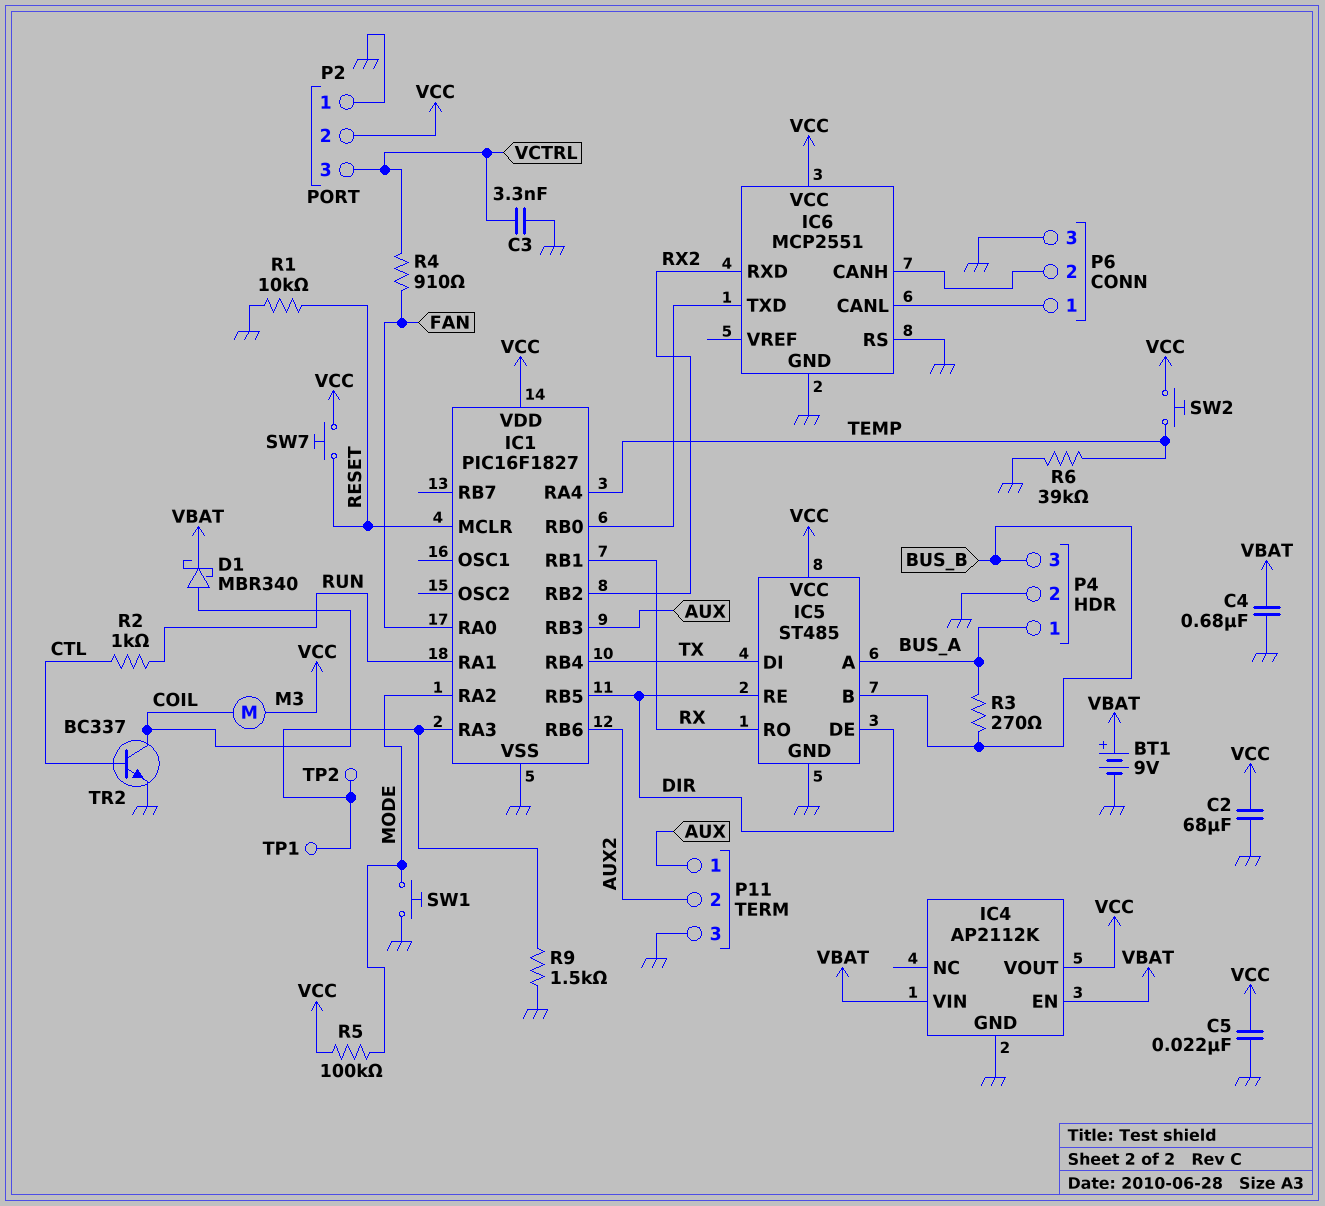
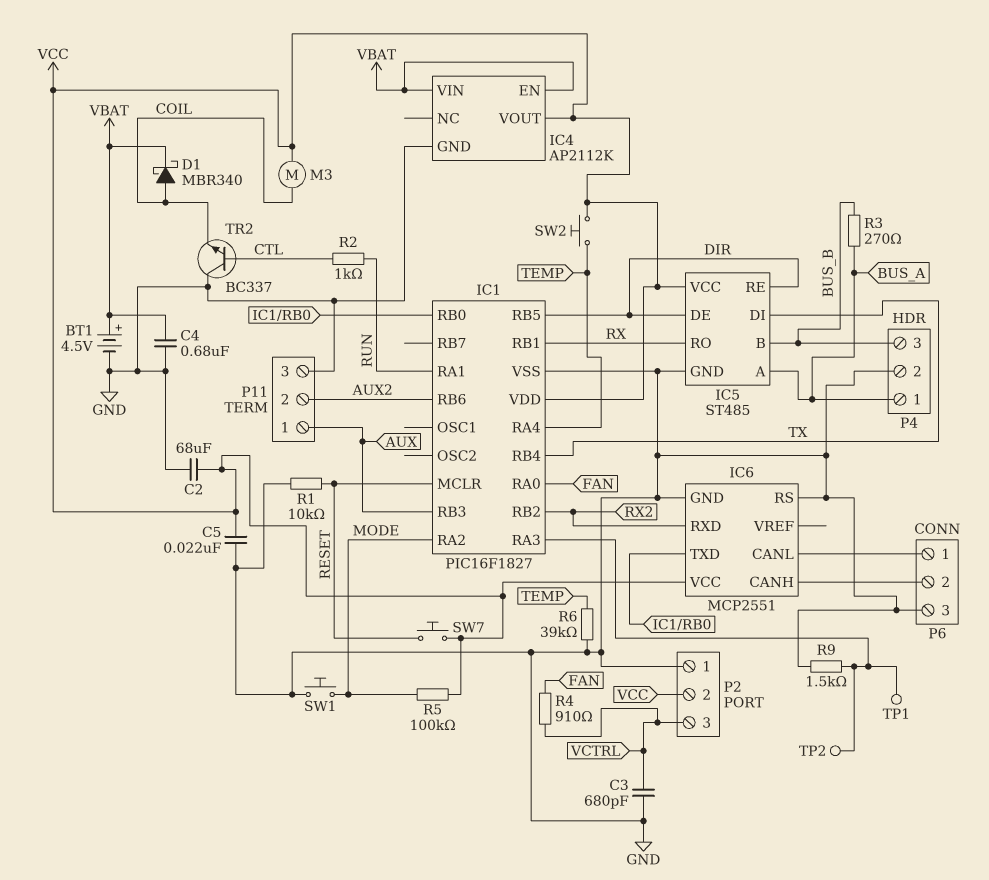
BT1: 9V (plus VBAT, minus GND) -> 4.5V (plus VBAT, minus GND)
C3: 3.3nF (GND, VCTRL) -> 680pF (GND, VCTRL)
TR2: NPN BC337 (B CTL, C COIL, E GND) -> NPN BC337 (B CTL, C GND, E COIL)

